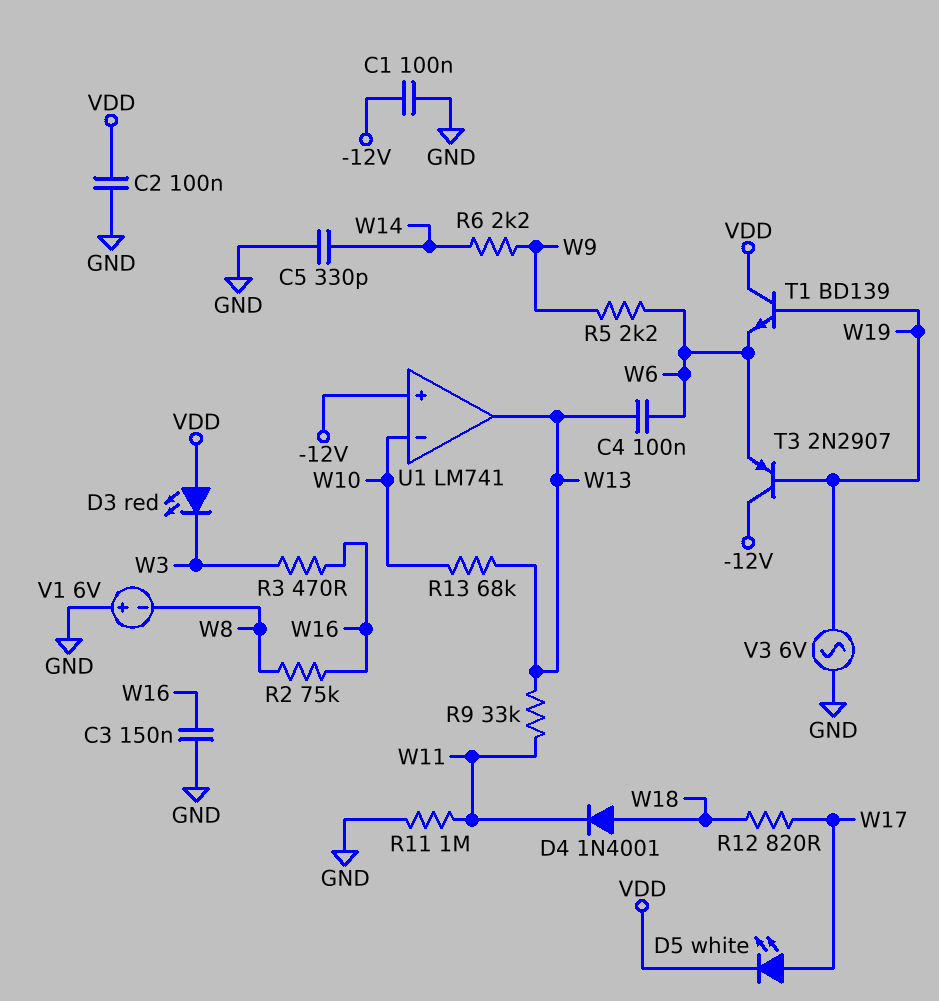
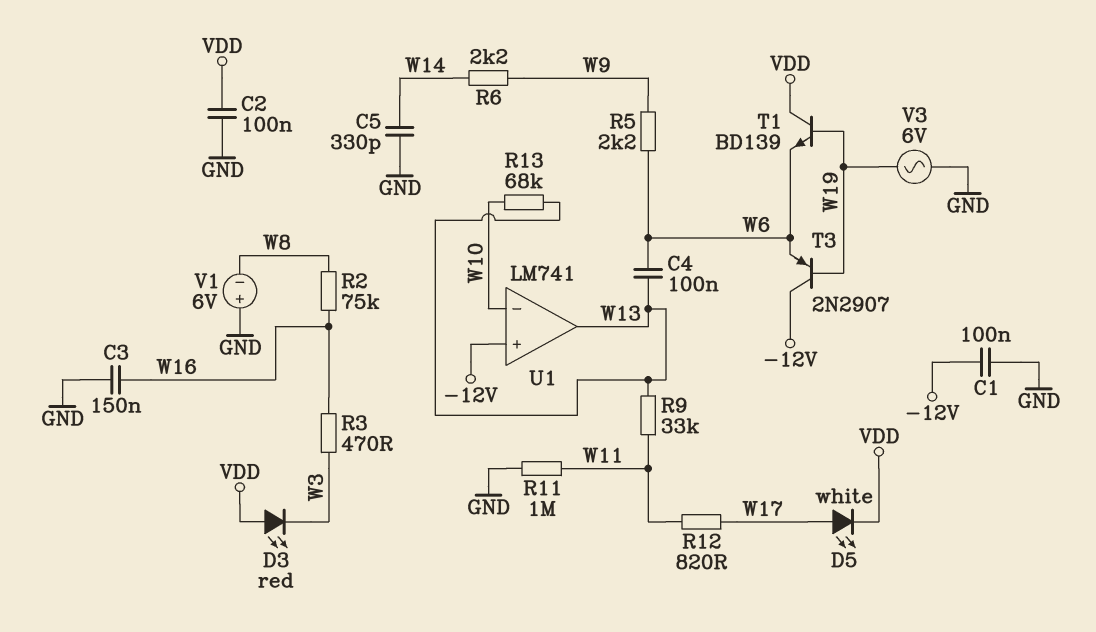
D4: diode 1N4001 (A W18, K W11) -> none
R12: 820 (W17, W18) -> 820 (W11, W17)

